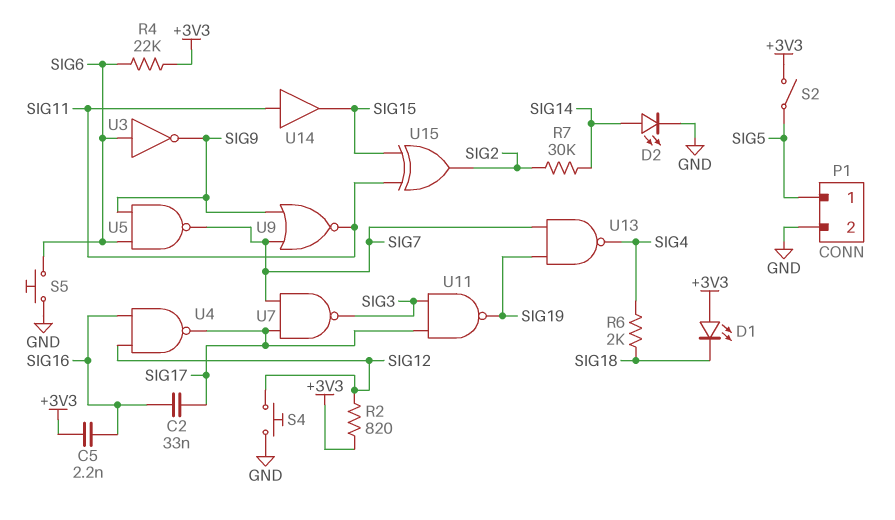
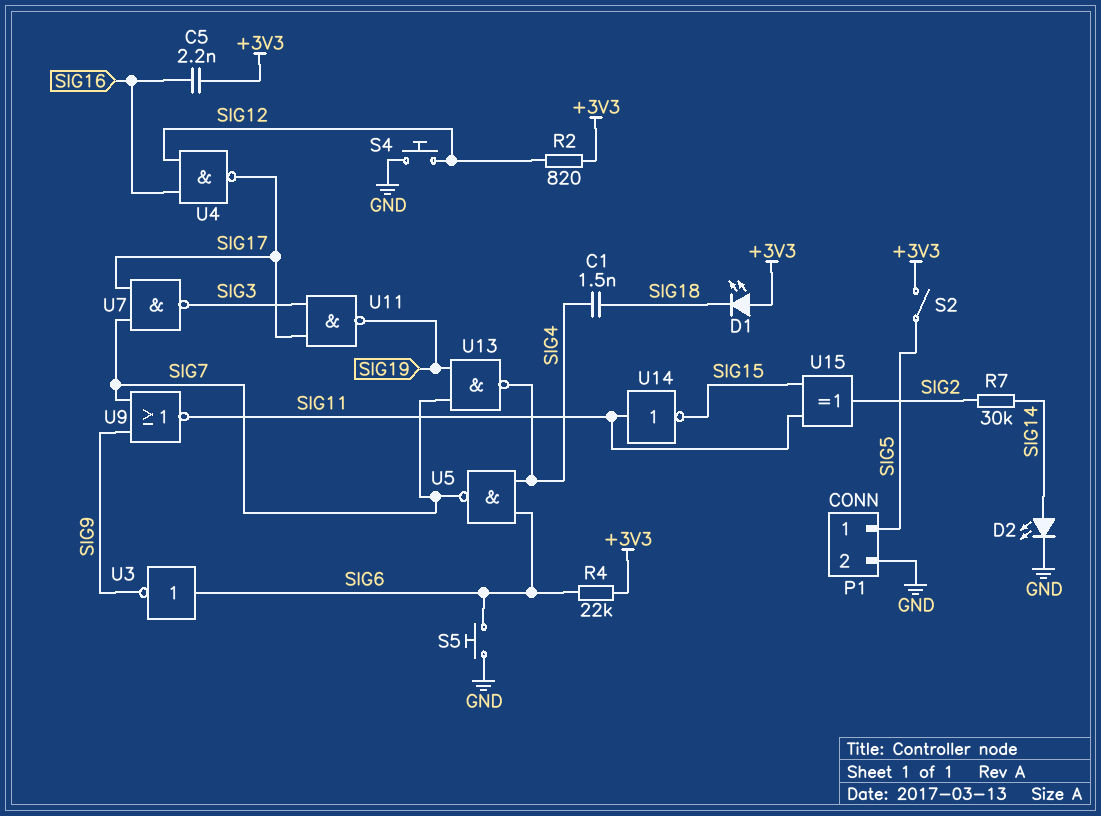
C1: none -> 1.5nF (SIG4, SIG18)
C2: 33nF (SIG16, SIG17) -> none
R6: 2k (SIG4, SIG18) -> none
U5: NAND (in SIG6, in SIG9, out SIG7) -> NAND (in SIG4, in SIG6, out SIG7)
U14: buffer (in SIG11, out SIG15) -> NOT (in SIG11, out SIG15)

